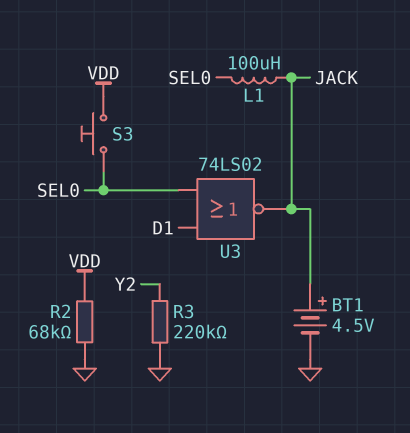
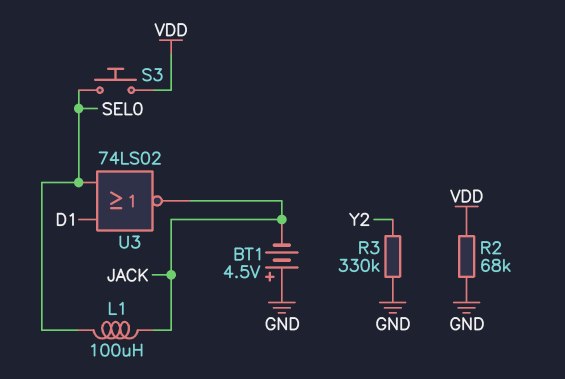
BT1: 4.5V (plus JACK, minus GND) -> 4.5V (plus GND, minus JACK)
R3: 220k (GND, Y2) -> 330k (GND, Y2)

